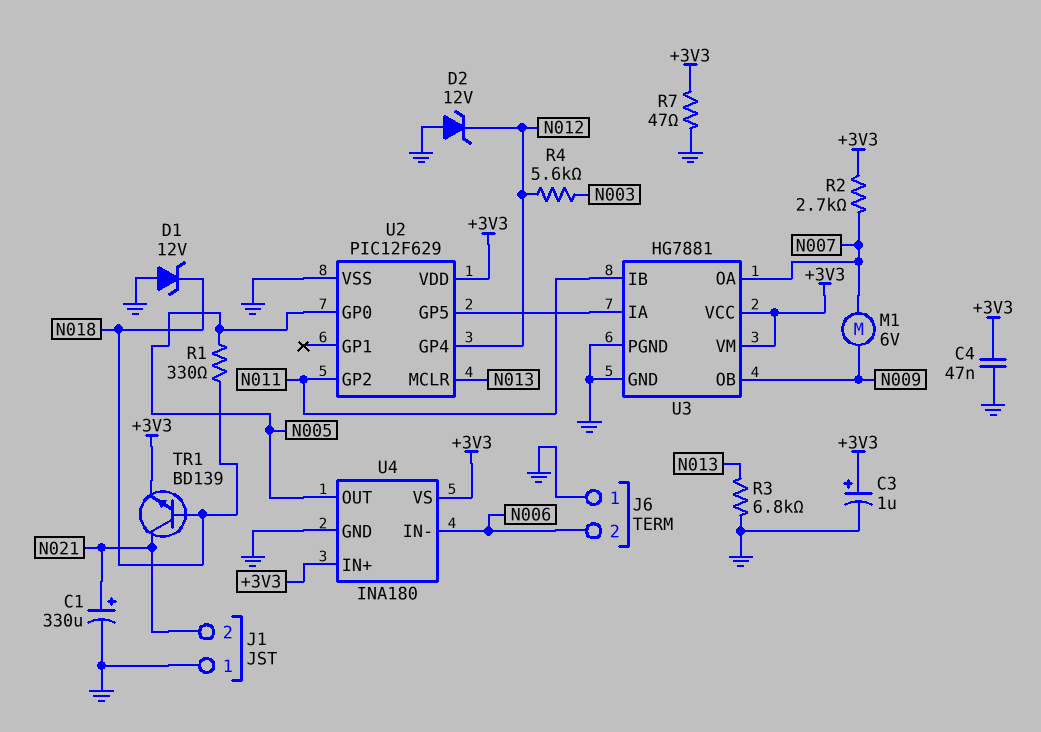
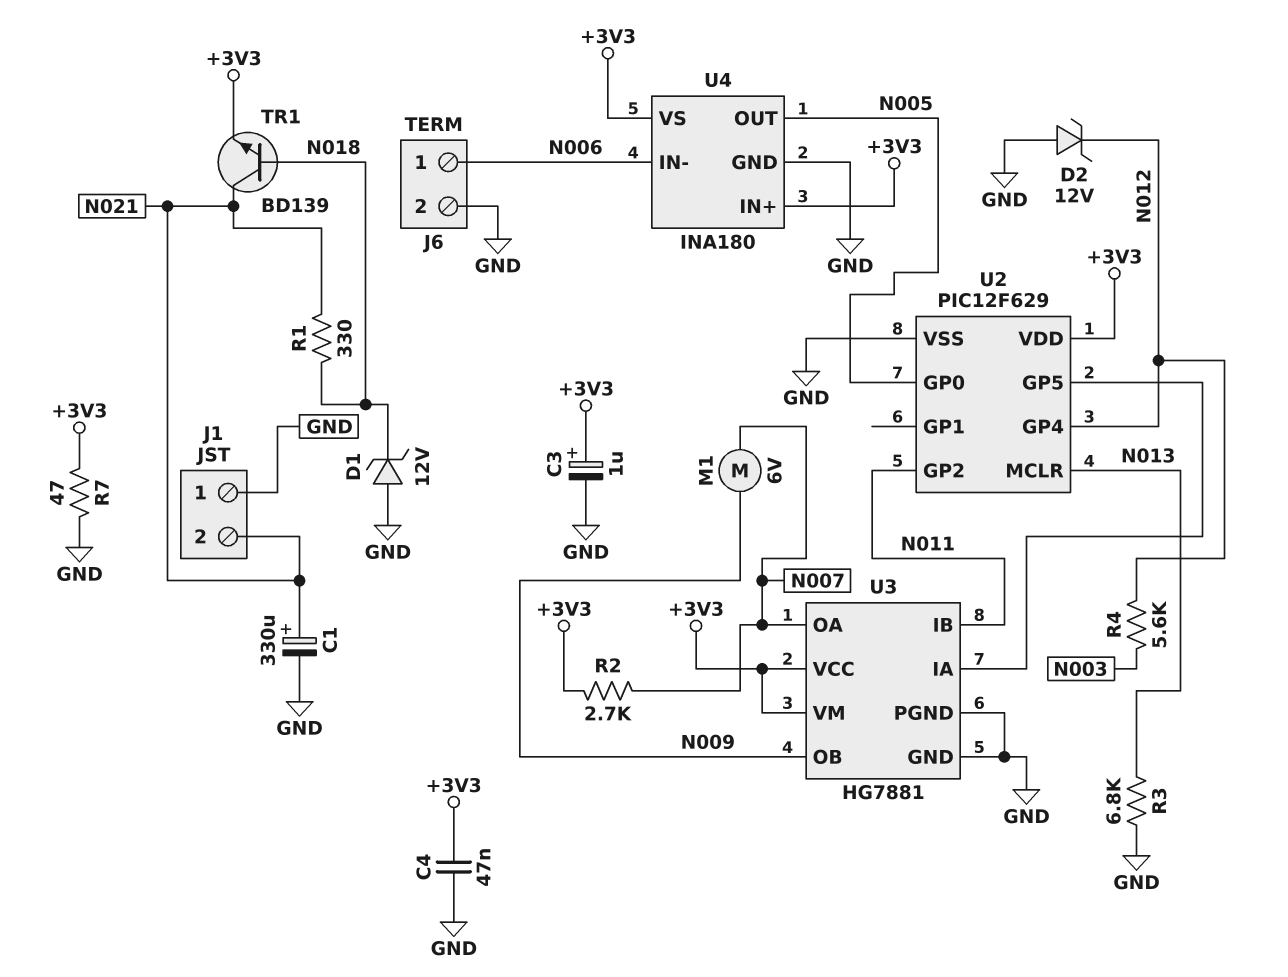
J6 pin 1: GND -> N006
J6 pin 2: N006 -> GND
R1: 330 (N005, N018) -> 330 (N018, N021)

